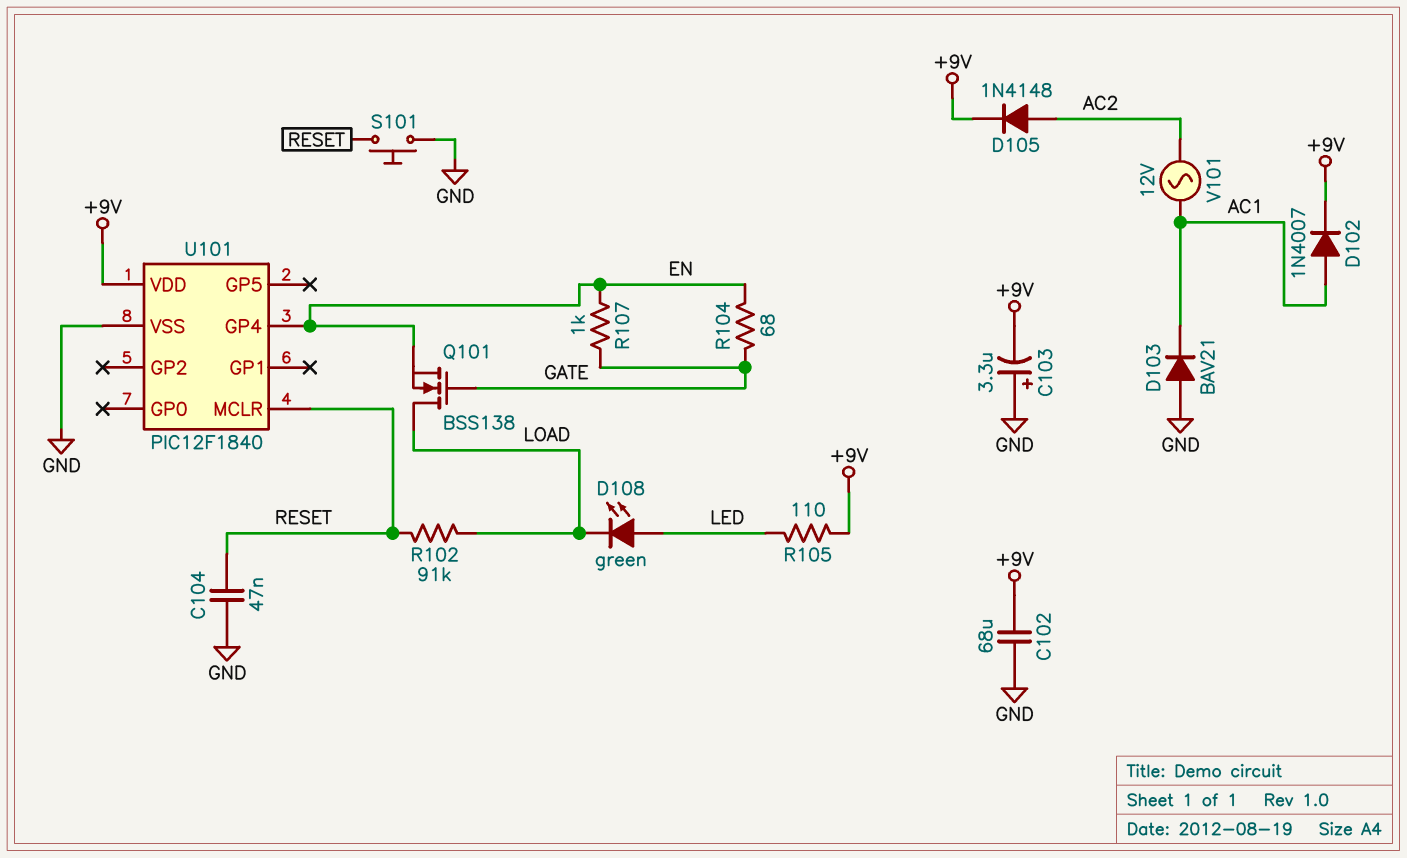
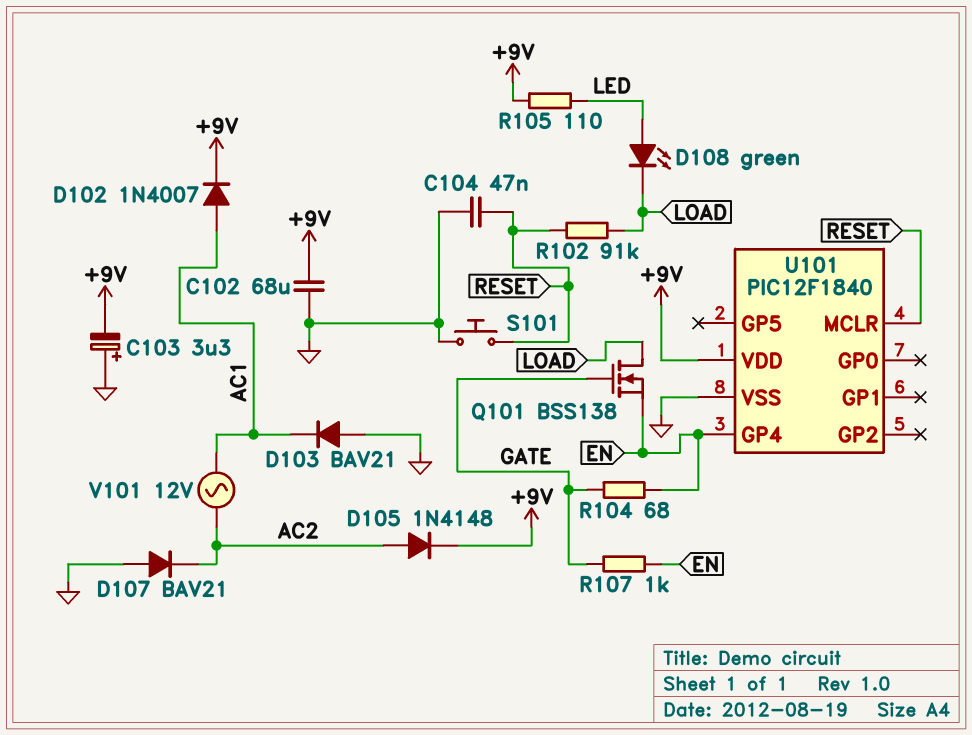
D107: none -> diode BAV21 (A GND, K AC2)

